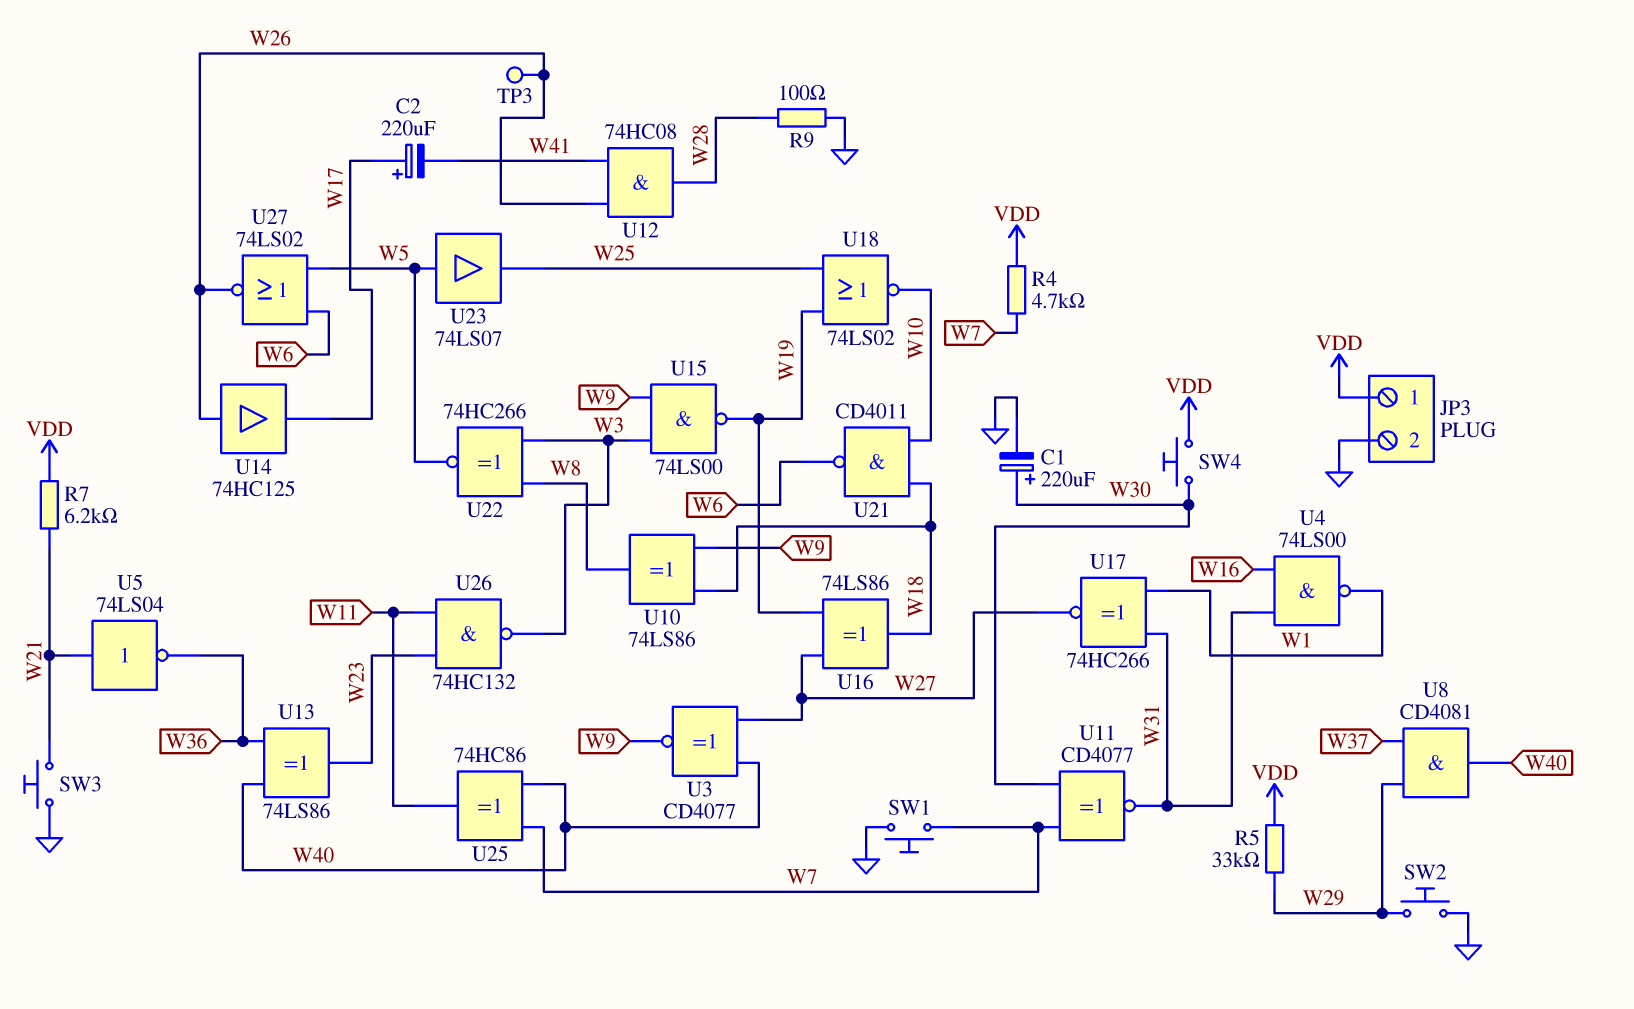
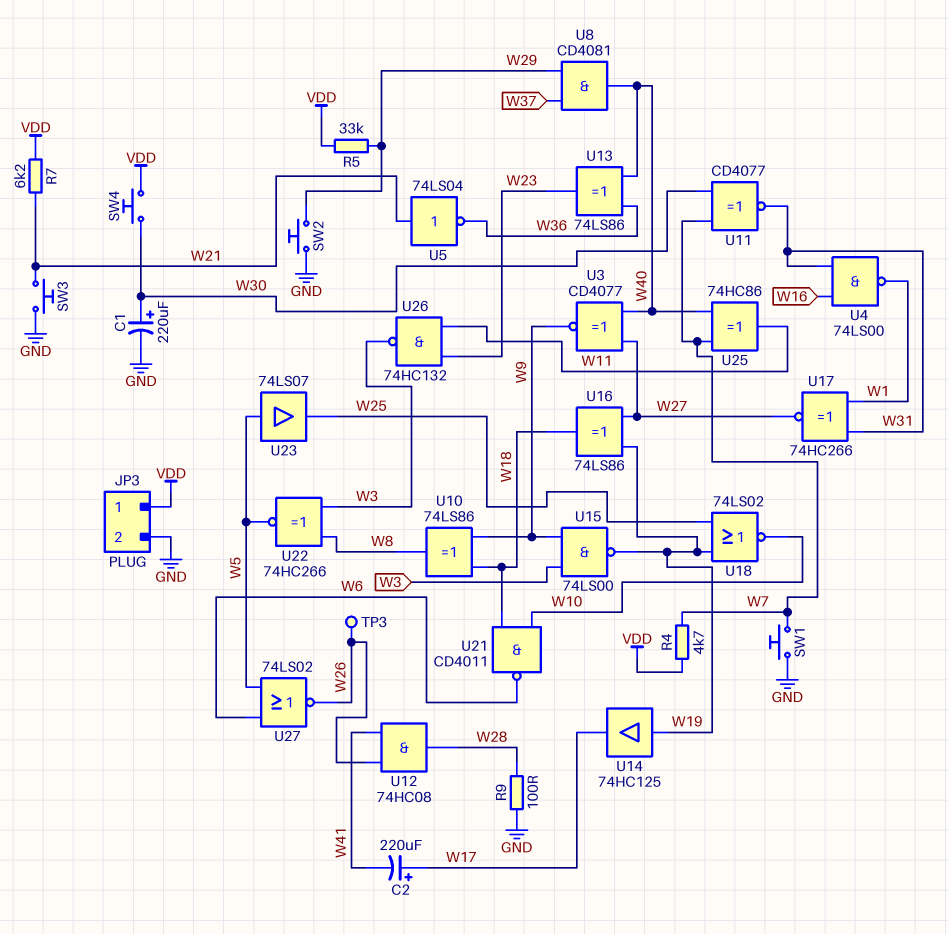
U14: buffer 74HC125 (in W26, out W17) -> buffer 74HC125 (in W19, out W17)

